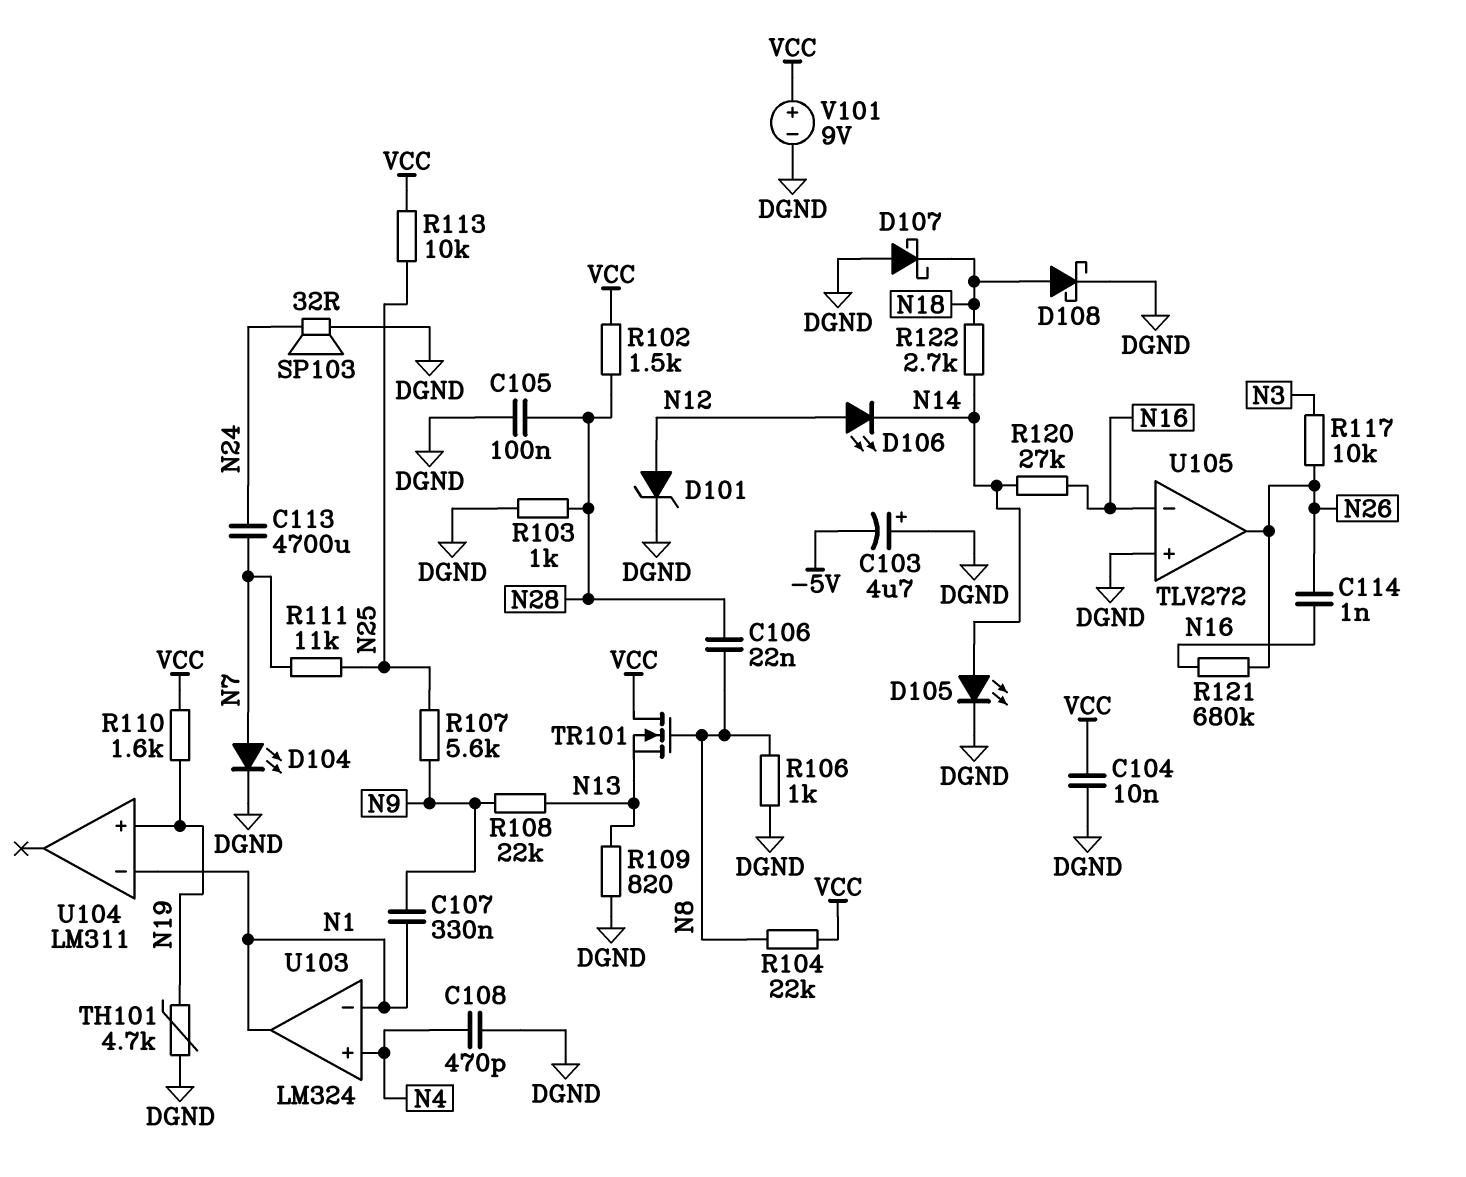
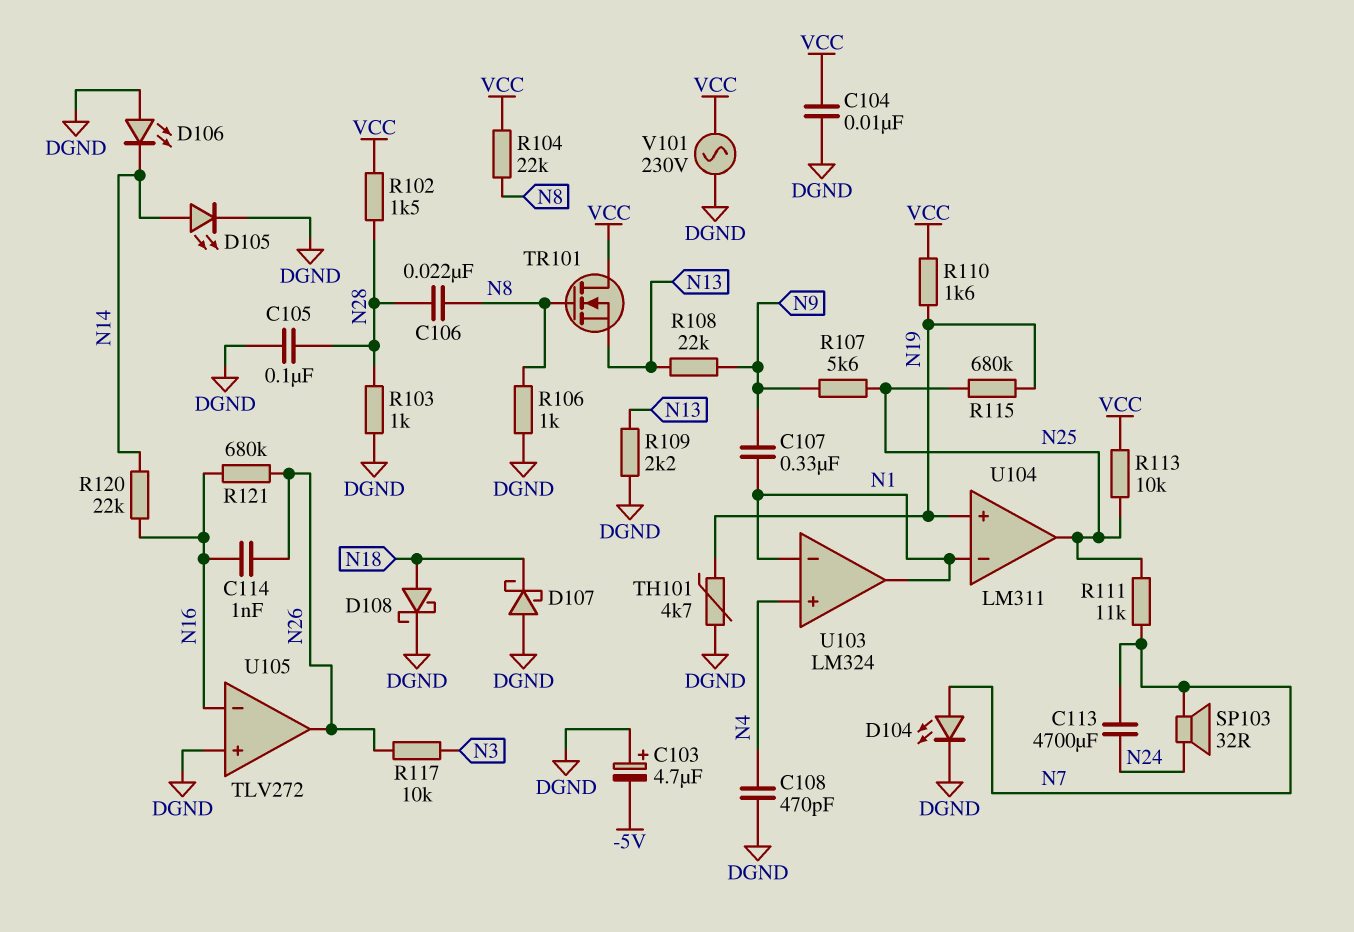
D101: zener (A N12, K DGND) -> none
D106: LED (A N12, K N14) -> LED (A DGND, K N14)
R109: 820 (DGND, N13) -> 2.2k (DGND, N13)
R115: none -> 680k (N19, N25)
R120: 27k (N14, N16) -> 22k (N14, N16)
R122: 2.7k (N14, N18) -> none
SP103: speaker 32R (DGND, N24) -> speaker 32R (N7, N24)
U104 pin out: none -> N25
V101: 9V (plus VCC, minus DGND) -> AC 230V (DGND, VCC)

